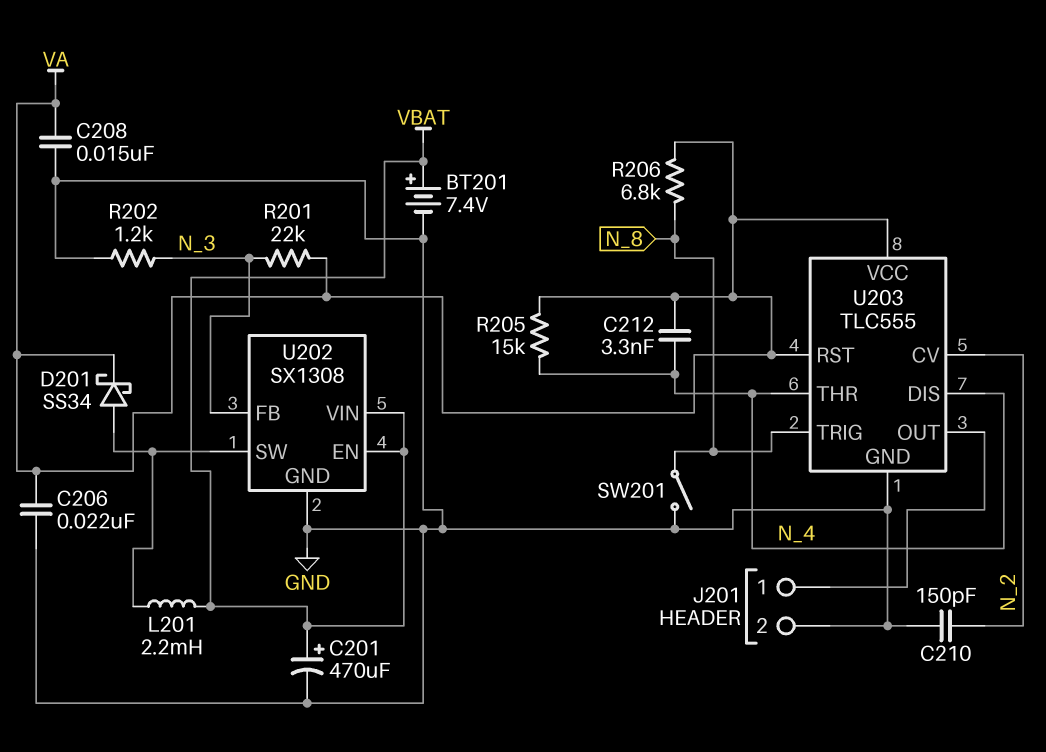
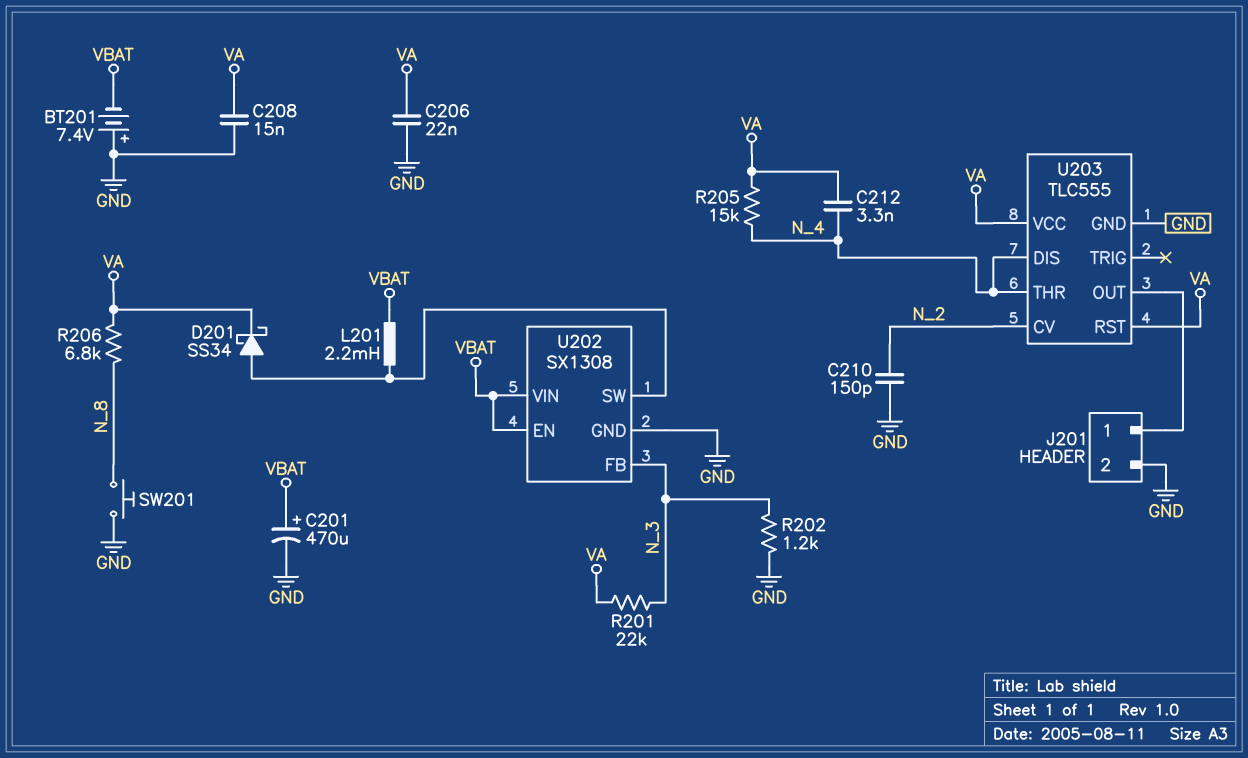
BT201: 7.4V (plus VBAT, minus GND) -> 7.4V (plus GND, minus VBAT)
SW201: switch (GND, N_8) -> button (GND, N_8)
U203 pin TRIG: N_8 -> none

